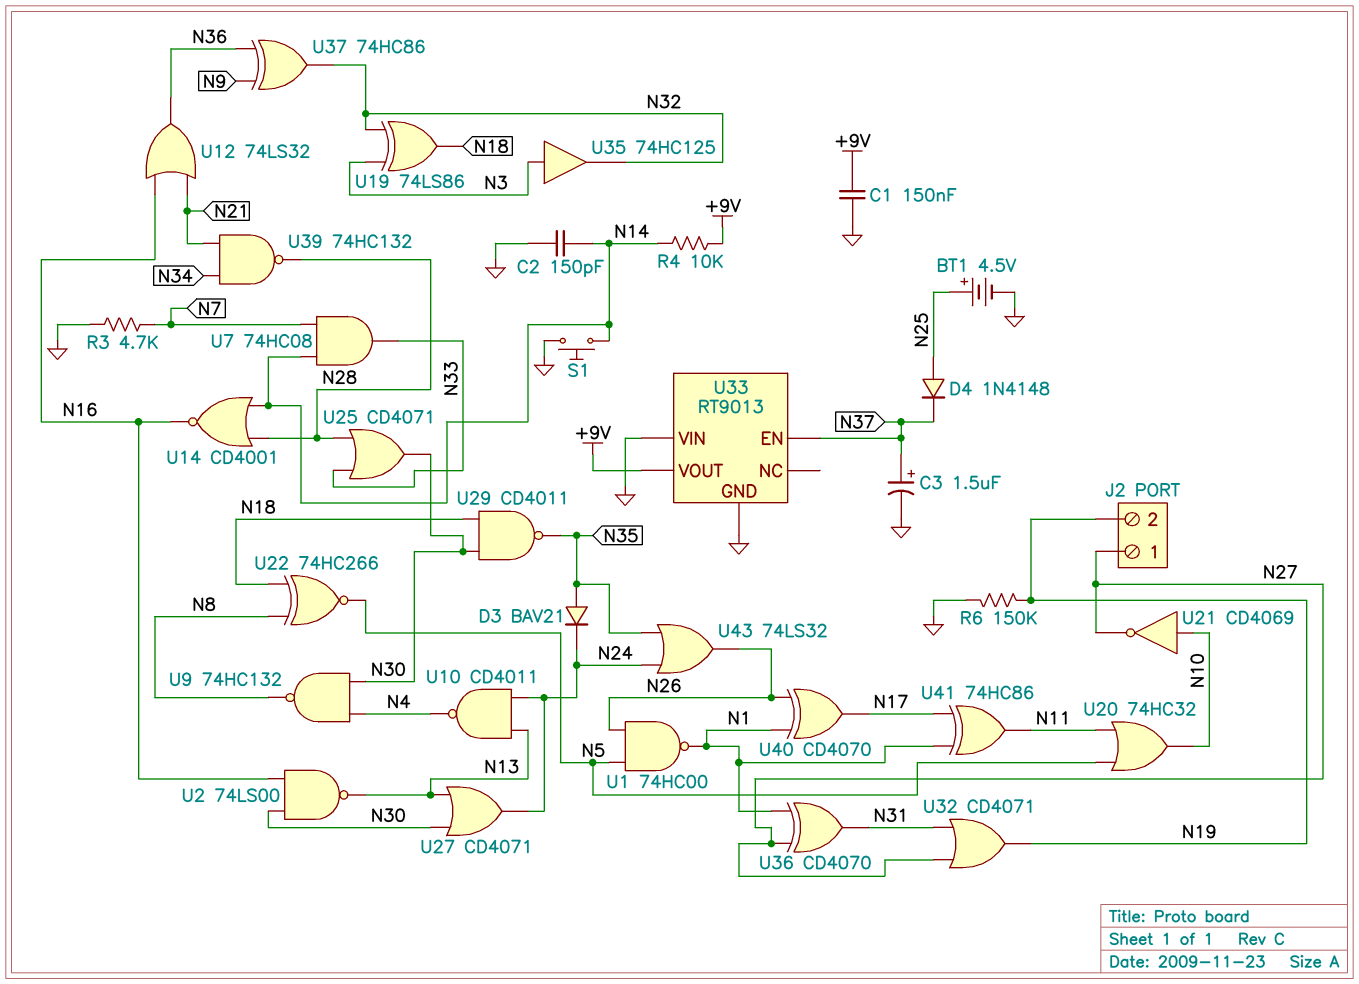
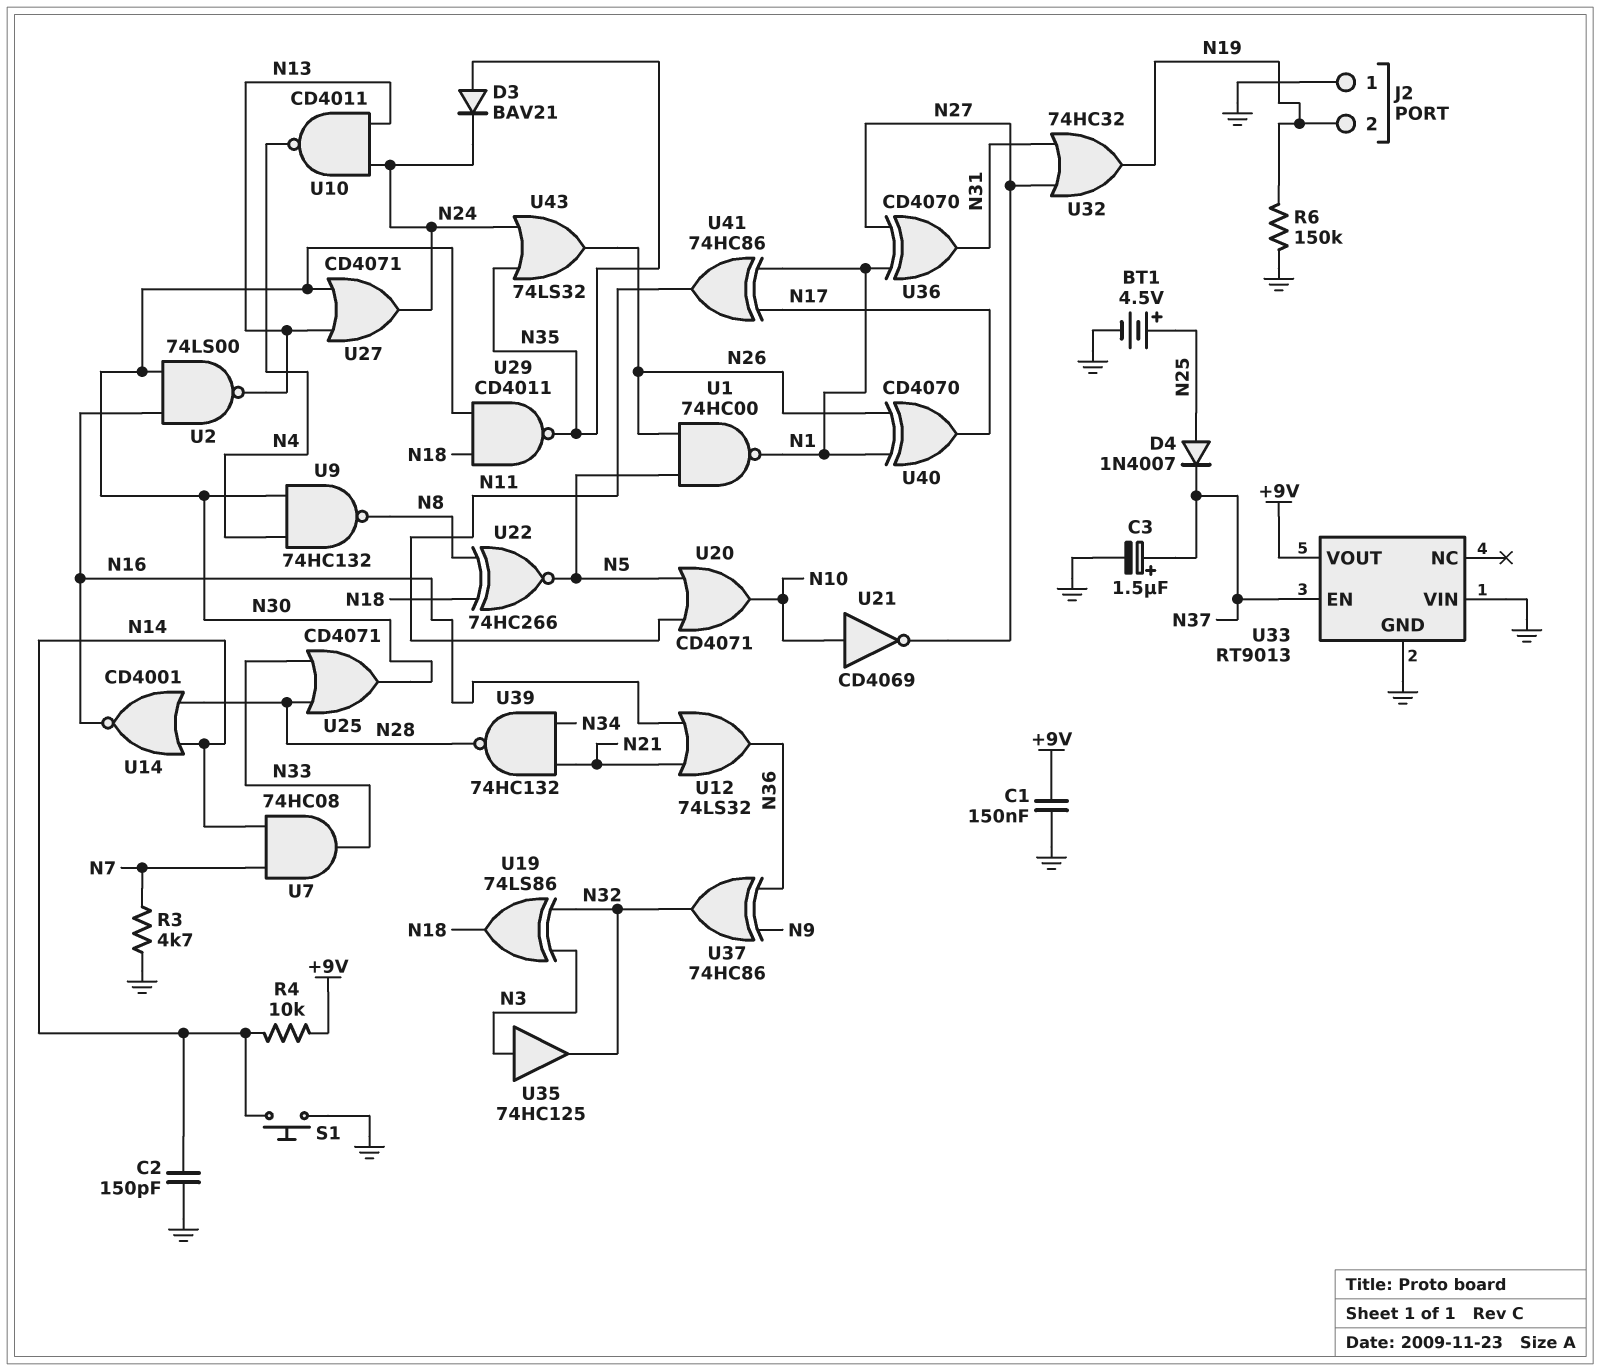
D4: diode 1N4148 (A N25, K N37) -> diode 1N4007 (A N25, K N37)
J2 pin 1: N27 -> GND
U20: OR 74HC32 (in N5, in N11, out N10) -> OR CD4071 (in N5, in N11, out N10)
U32: OR CD4071 (in N27, in N31, out N19) -> OR 74HC32 (in N27, in N31, out N19)

